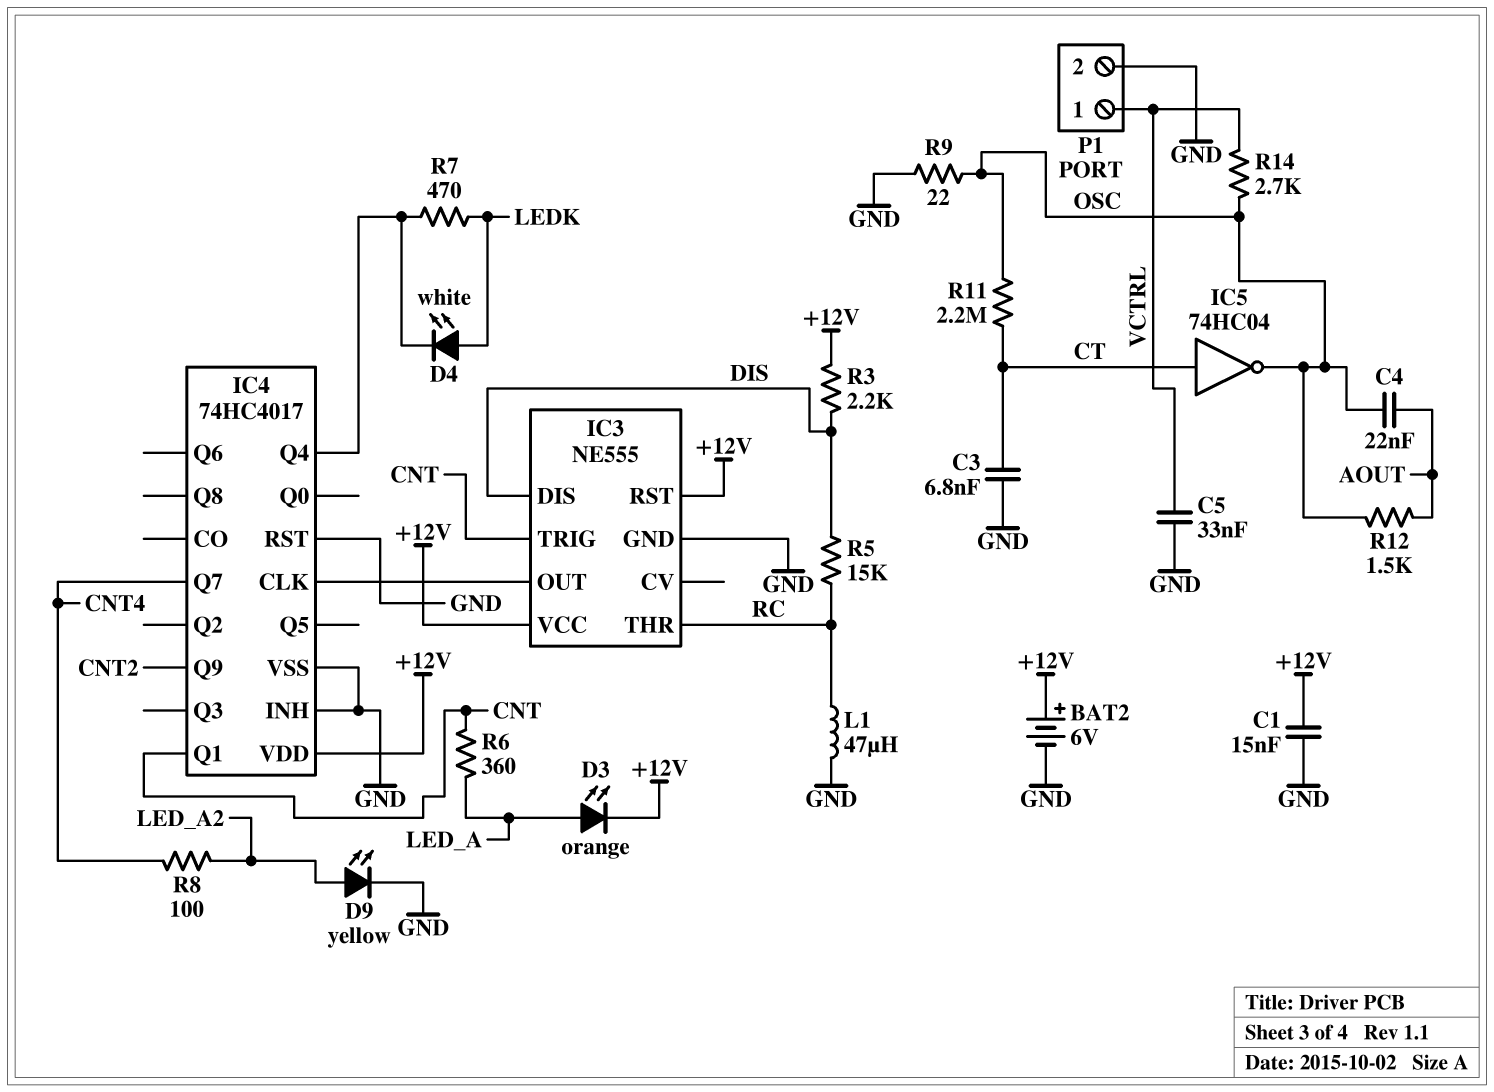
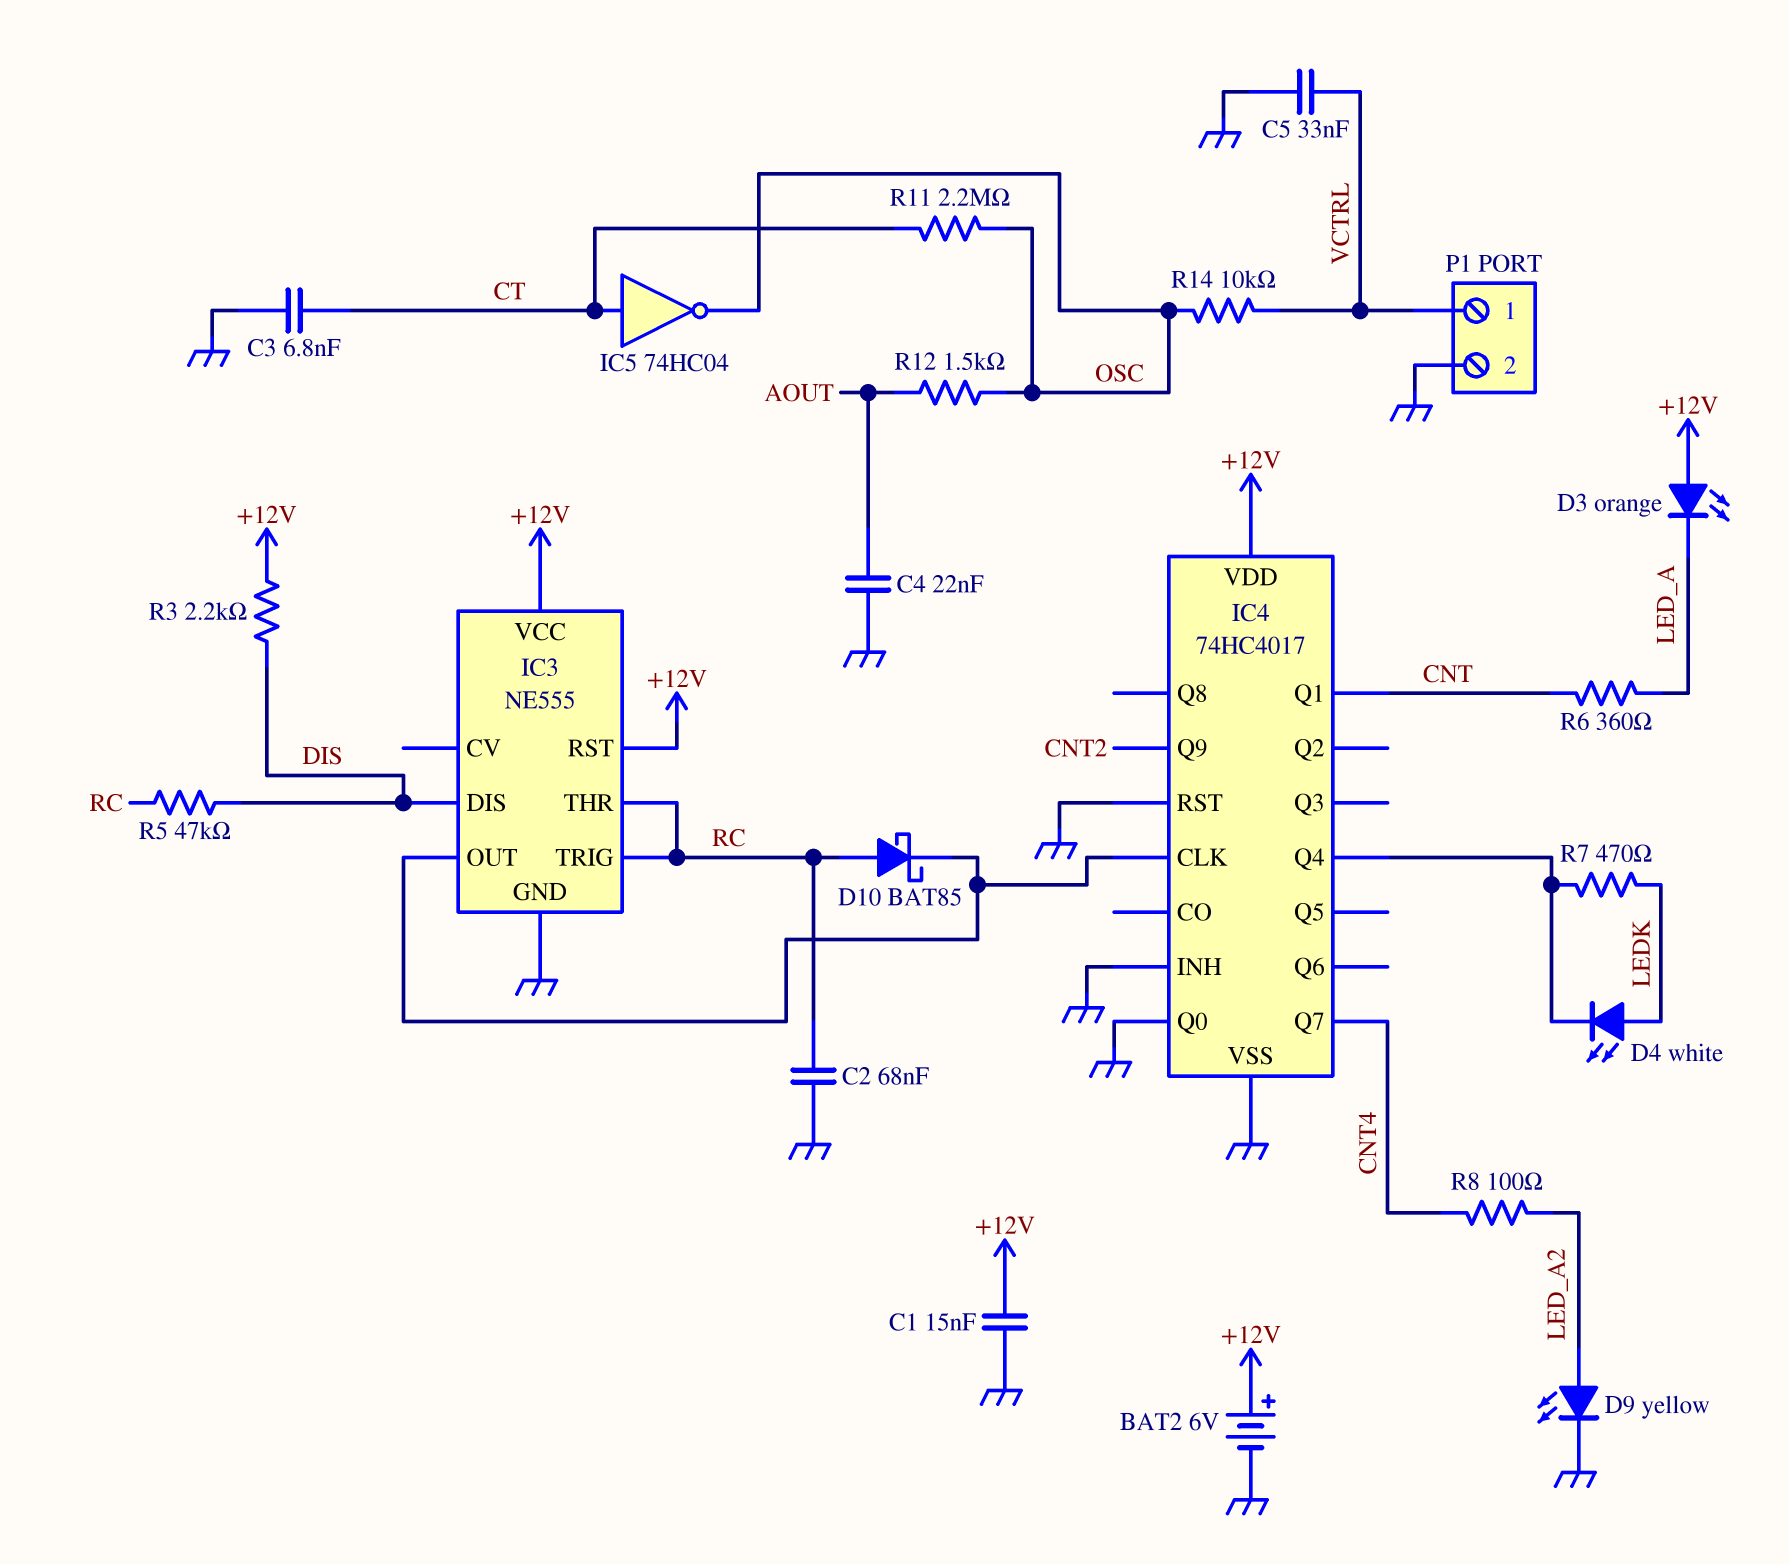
C2: none -> 68nF (GND, RC)
C4: 22nF (AOUT, OSC) -> 22nF (AOUT, GND)
D3: LED orange (A LED_A, K +12V) -> LED orange (A +12V, K LED_A)
D10: none -> schottky BAT85 (A RC, K IC3/OUT)
IC3 pin TRIG: CNT -> RC
IC4 pin Q0: none -> GND
L1: 47uH (GND, RC) -> none
R5: 15k (DIS, RC) -> 47k (DIS, RC)
R9: 22 (GND, OSC) -> none
R14: 2.7k (OSC, VCTRL) -> 10k (OSC, VCTRL)

